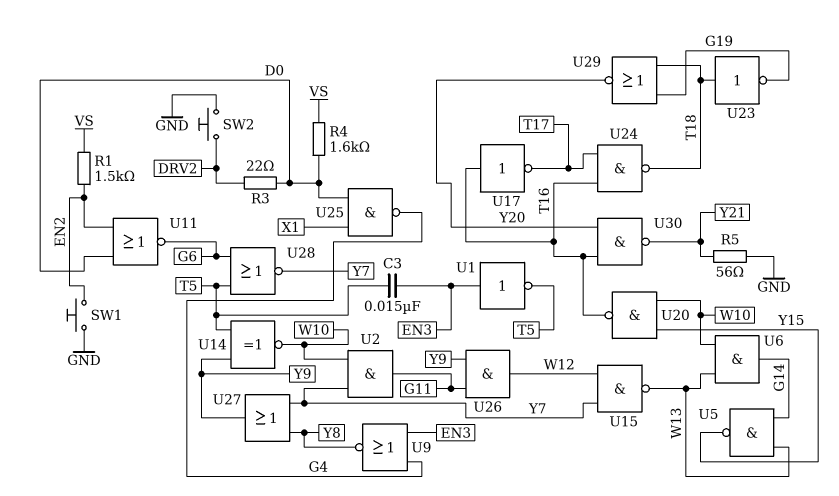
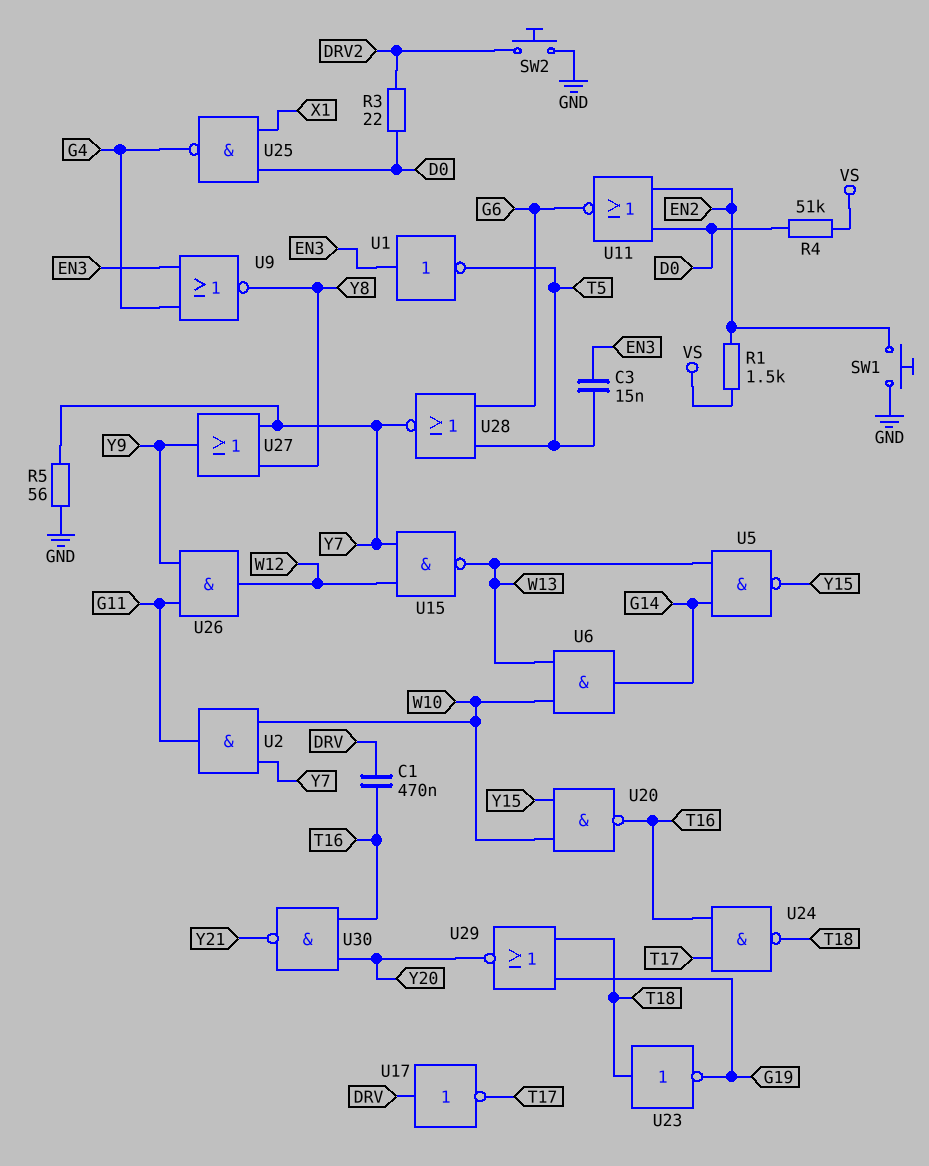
C1: none -> 470nF (DRV, T16)
R4: 1.6k (D0, VS) -> 51k (D0, VS)
R5: 56 (GND, Y21) -> 56 (GND, Y7)
U14: XNOR (in T5, in Y9, out W10) -> none
U17: NOT (in T16, out T17) -> NOT (in DRV, out T17)

